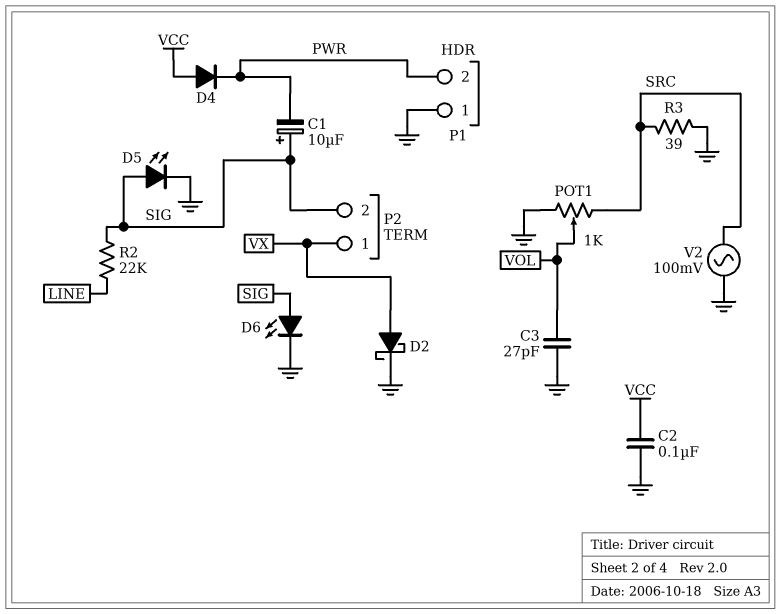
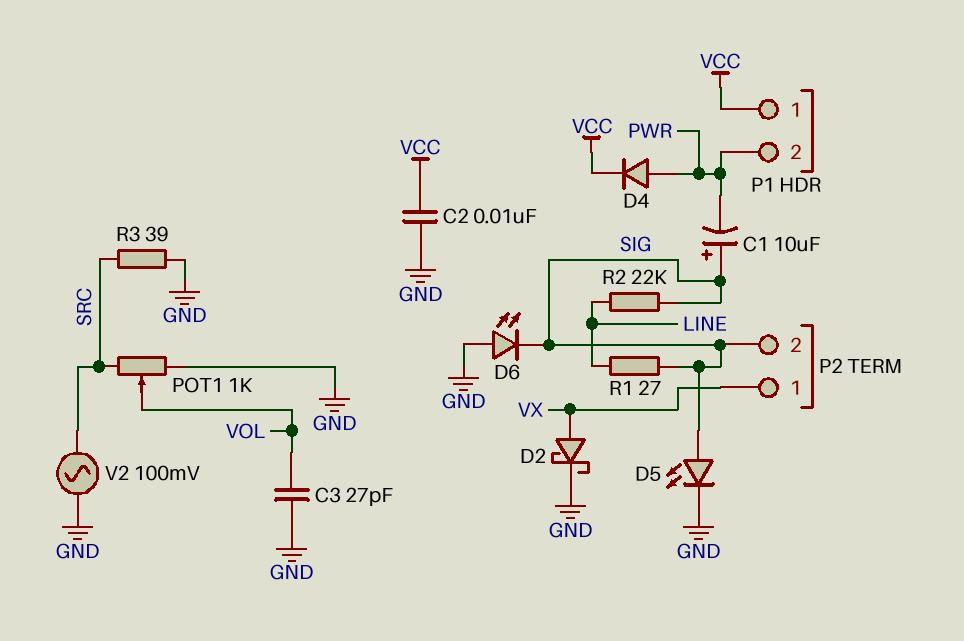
C2: 100nF (GND, VCC) -> 10nF (GND, VCC)
D4: diode (A VCC, K PWR) -> diode (A PWR, K VCC)
D6: LED (A SIG, K GND) -> LED (A GND, K SIG)
P1 pin 1: GND -> VCC
R1: none -> 27 (LINE, SIG)

